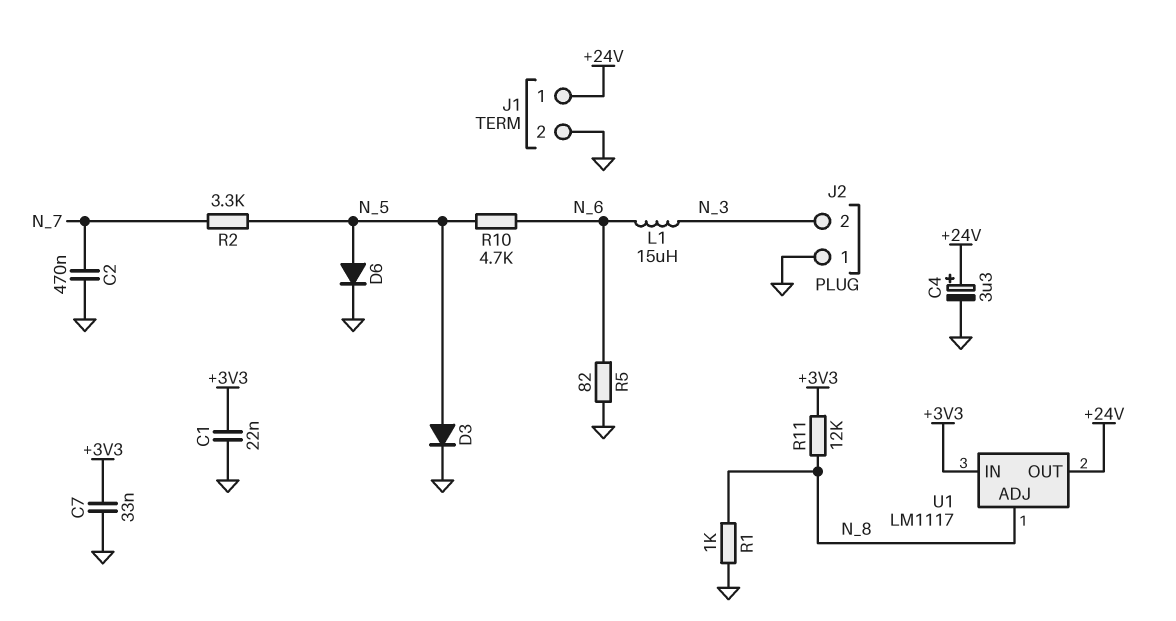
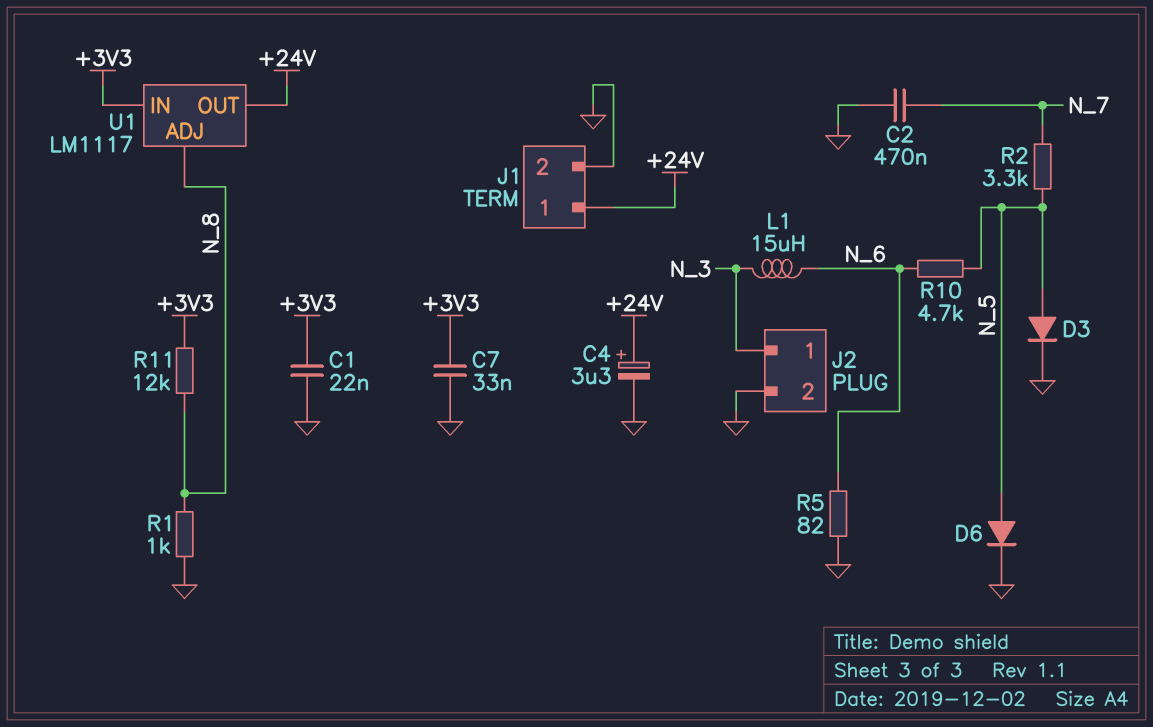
J2 pin 1: GND -> N_3
J2 pin 2: N_3 -> GND

